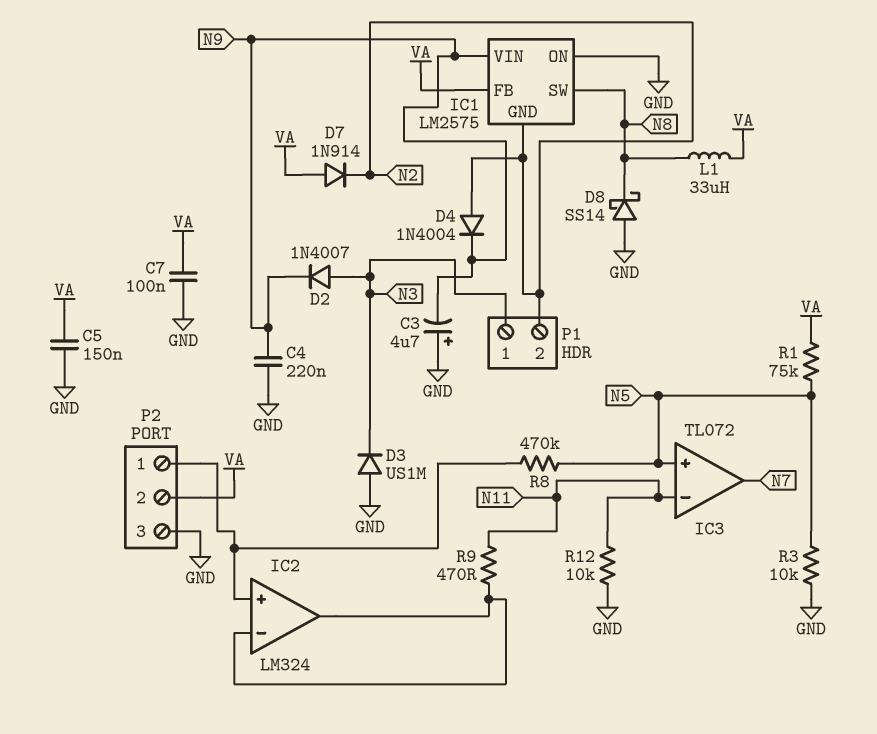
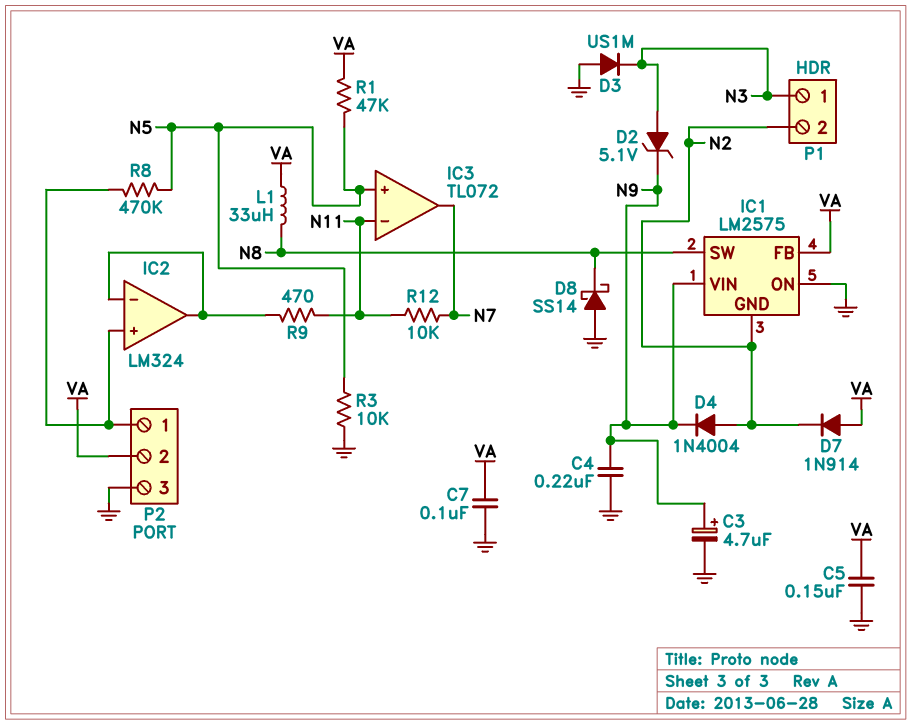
C3: 4.7uF (plus GND, minus N9) -> 4.7uF (plus N9, minus GND)
D2: diode 1N4007 (A N3, K N9) -> zener 5.1V (A N3, K N9)
R1: 75k (N5, VA) -> 47k (N5, VA)
R12: 10k (GND, N11) -> 10k (N7, N11)

